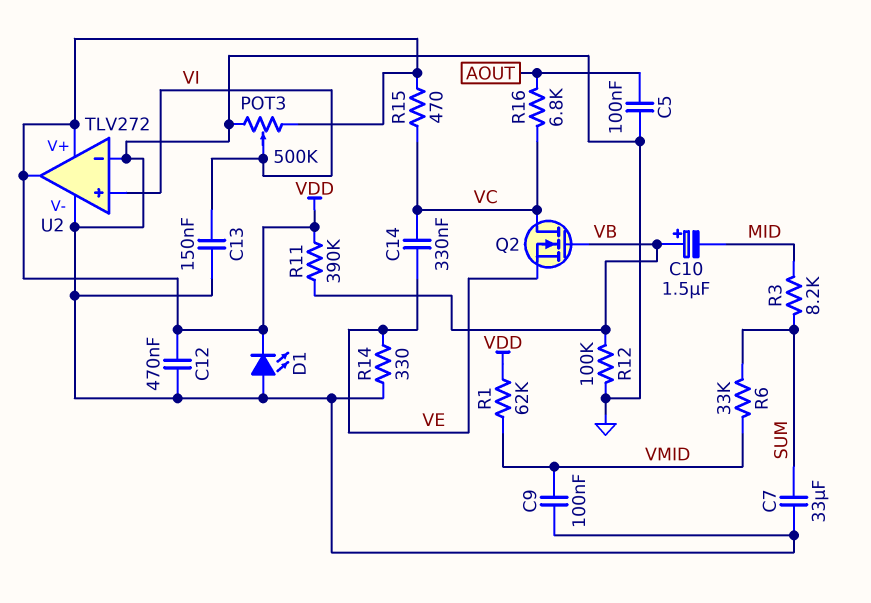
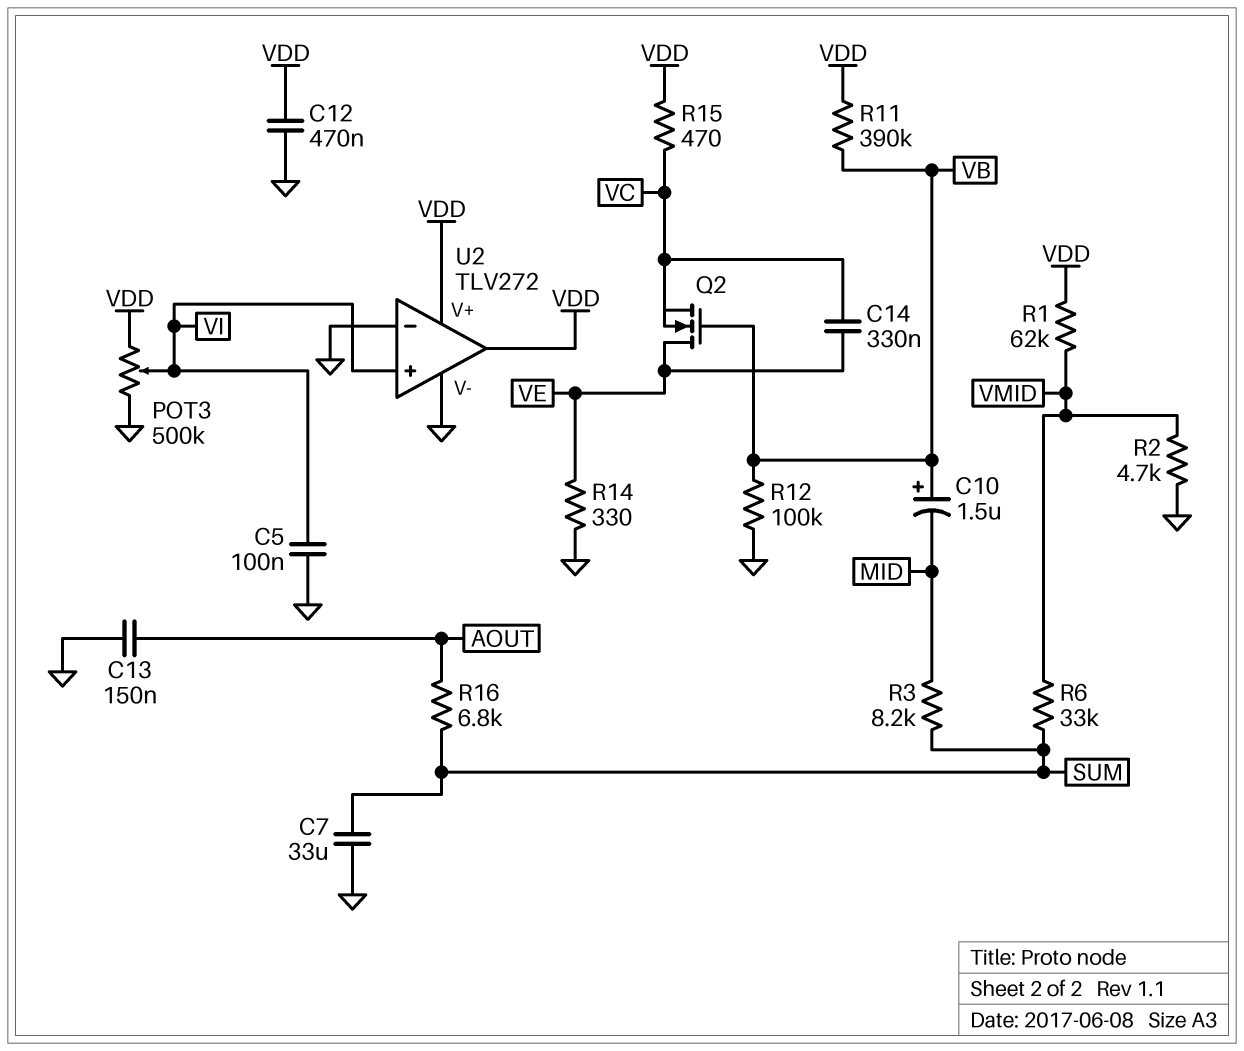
C5: 100nF (AOUT, GND) -> 100nF (GND, VI)
C9: 100nF (GND, VMID) -> none
C13: 150nF (GND, VI) -> 150nF (AOUT, GND)
D1: LED (A GND, K VDD) -> none
Q2: NMOS (G VB, D VC, S VE) -> NMOS (G VB, D VE, S VC)
R2: none -> 4.7k (GND, VMID)
R16: 6.8k (AOUT, VC) -> 6.8k (AOUT, SUM)

